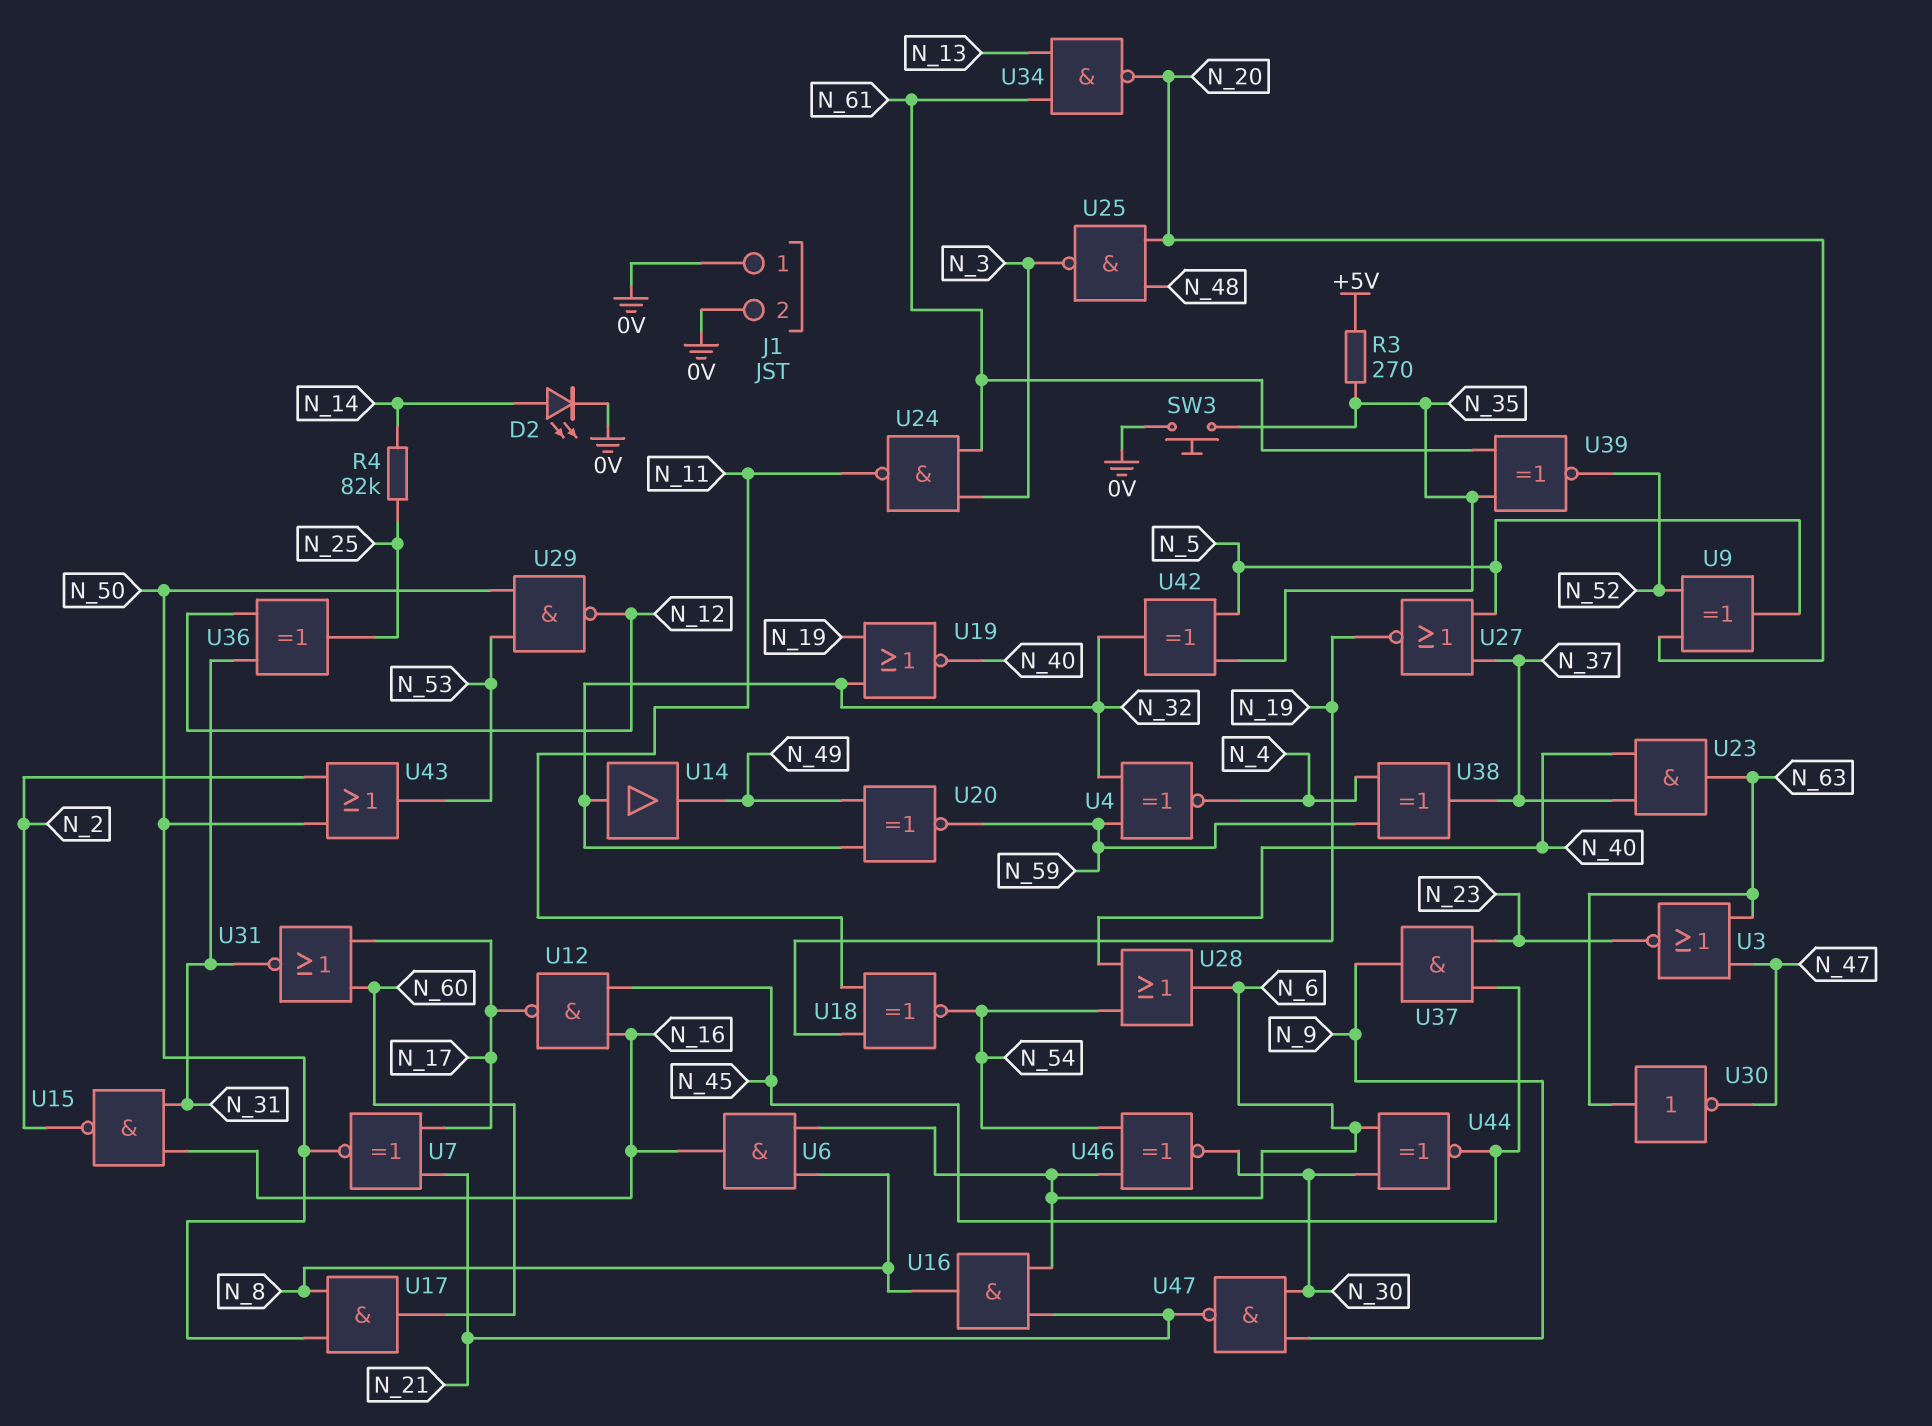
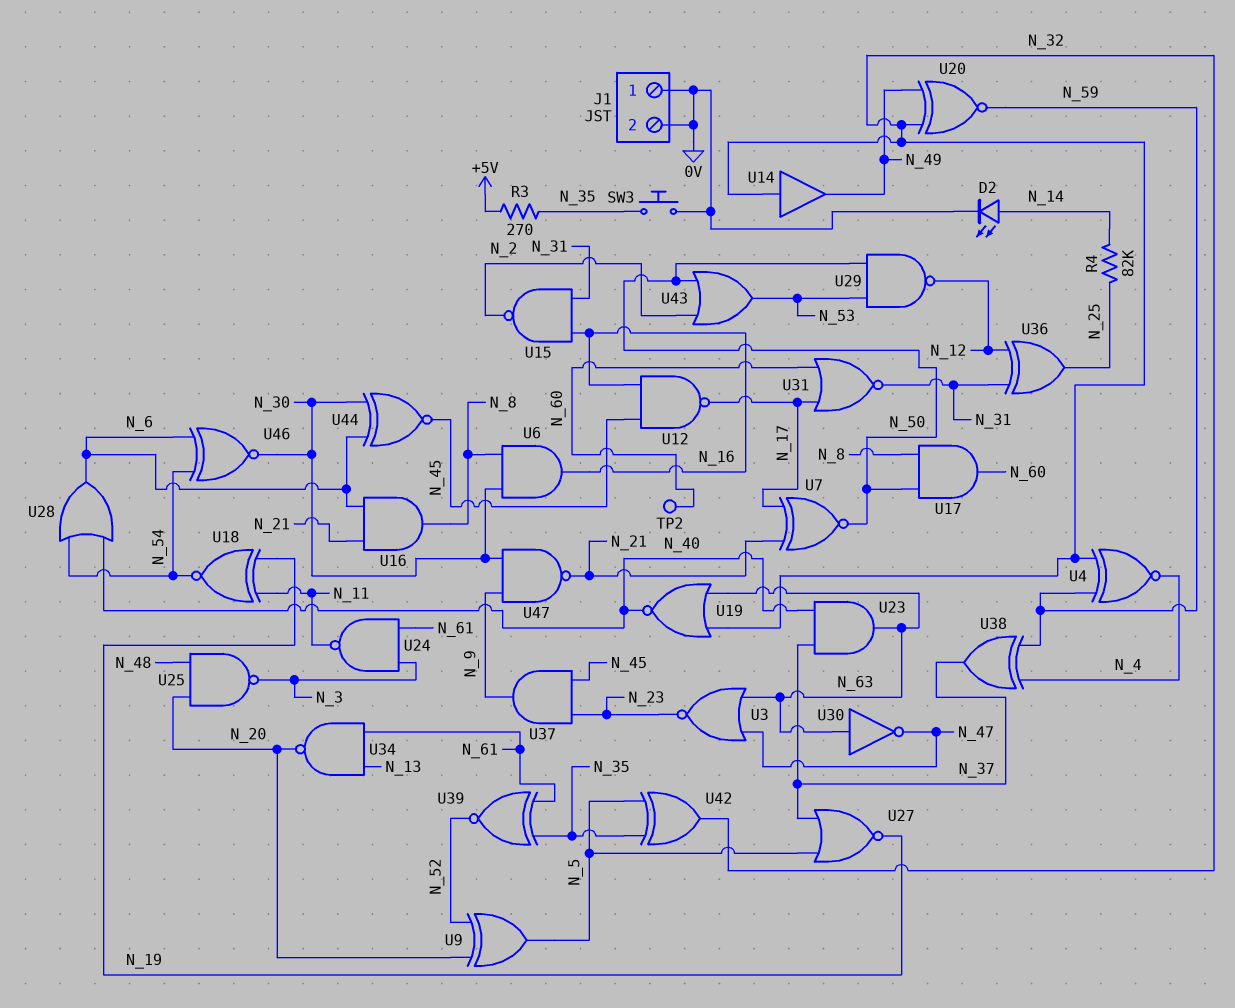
TP2: none -> test point (N_60)
U6: AND (in N_6, in N_8, out N_16) -> AND (in N_8, in N_30, out N_16)
U19: NOR (in N_19, in N_32, out N_40) -> NOR (in N_32, in N_63, out N_40)

